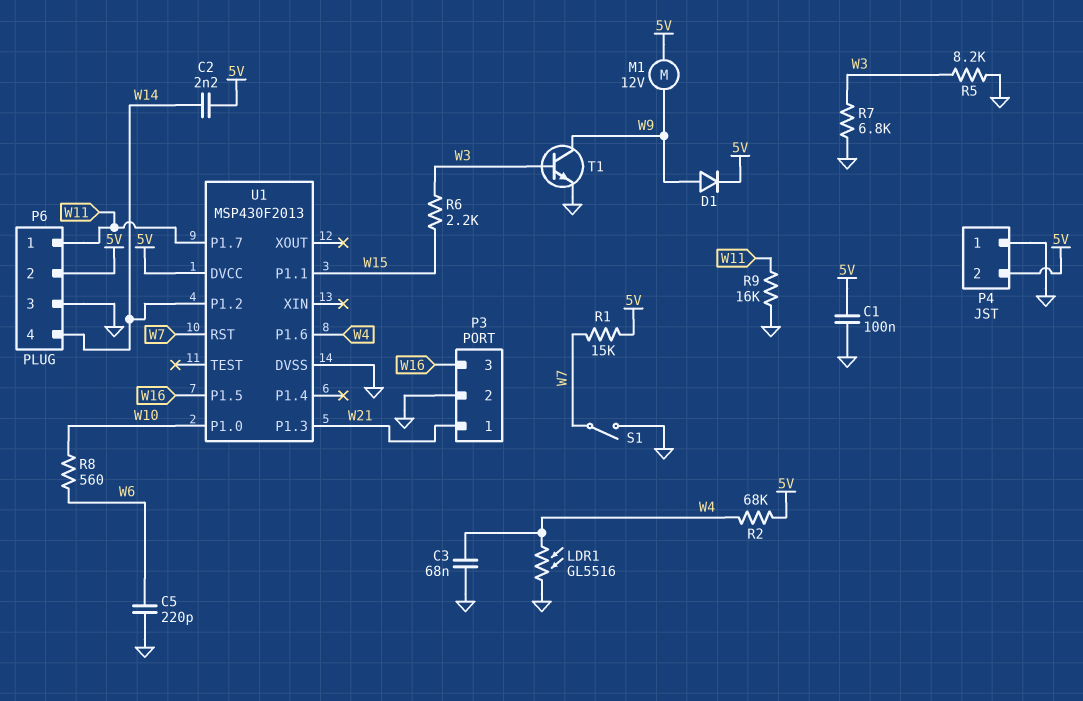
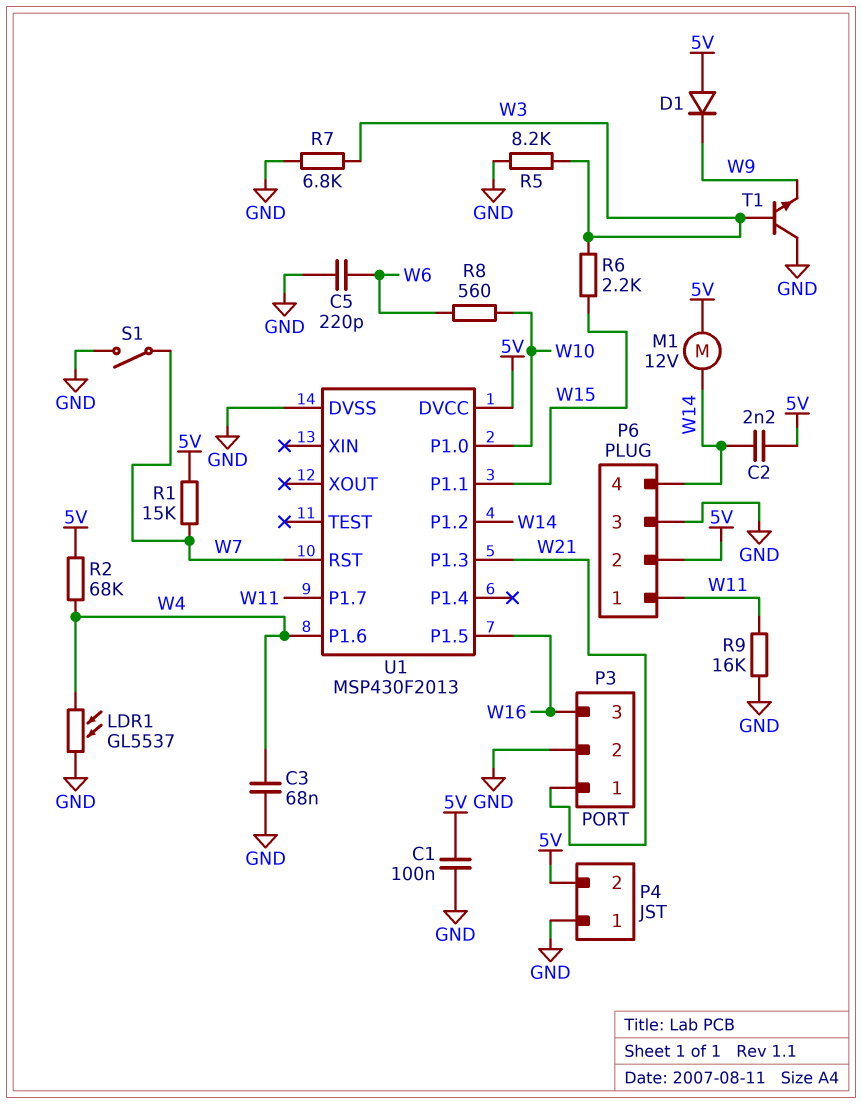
D1: diode (A W9, K 5V) -> diode (A 5V, K W9)
LDR1: GL5516 (GND, W4) -> GL5537 (GND, W4)
M1: motor 12V (5V, W9) -> motor 12V (5V, W14)
T1: NPN (B W3, C W9, E GND) -> NPN (B W3, C GND, E W9)

